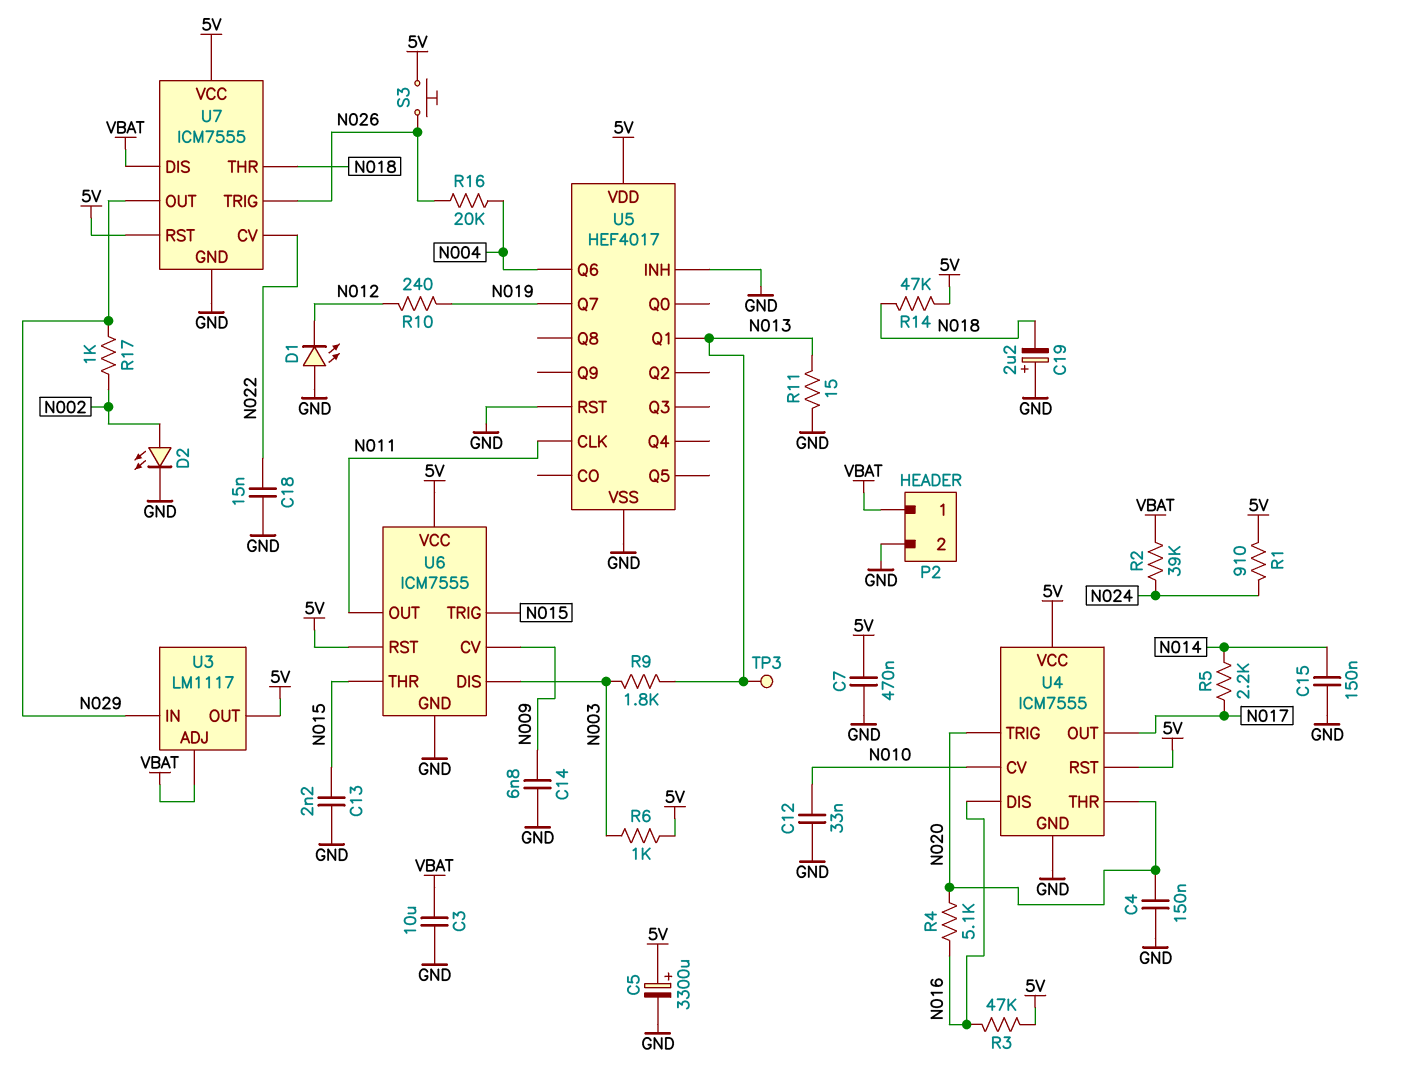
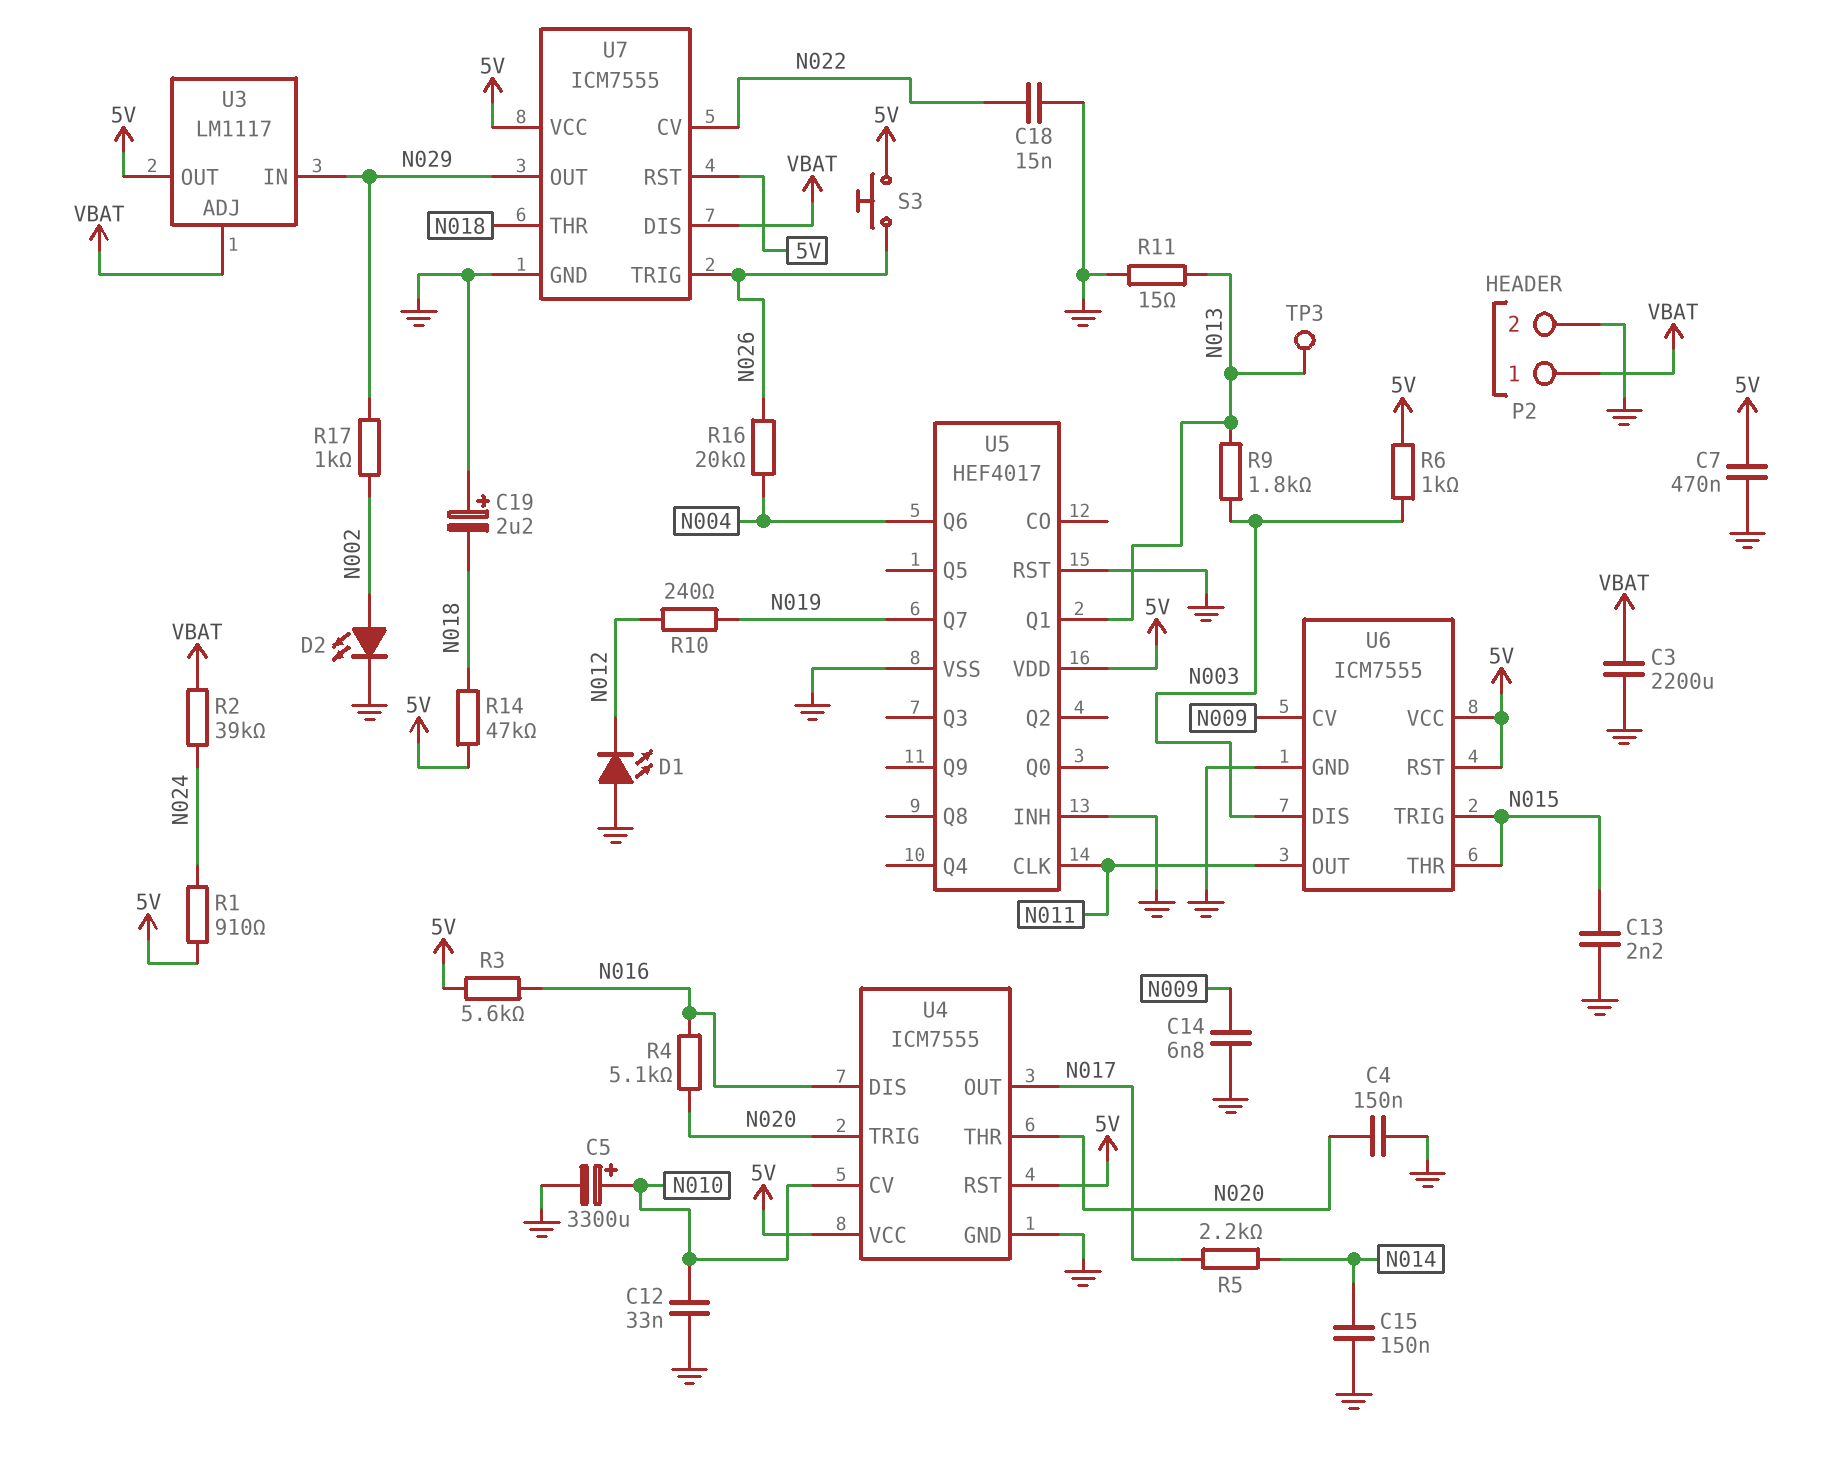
C3: 10uF (GND, VBAT) -> 2200uF (GND, VBAT)
C5: 3300uF (plus 5V, minus GND) -> 3300uF (plus N010, minus GND)
R3: 47k (5V, N016) -> 5.6k (5V, N016)

